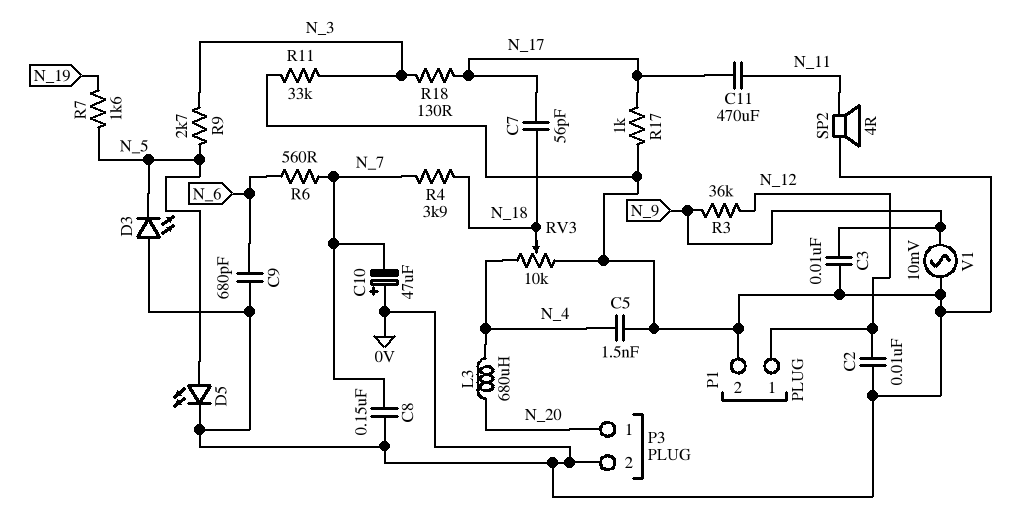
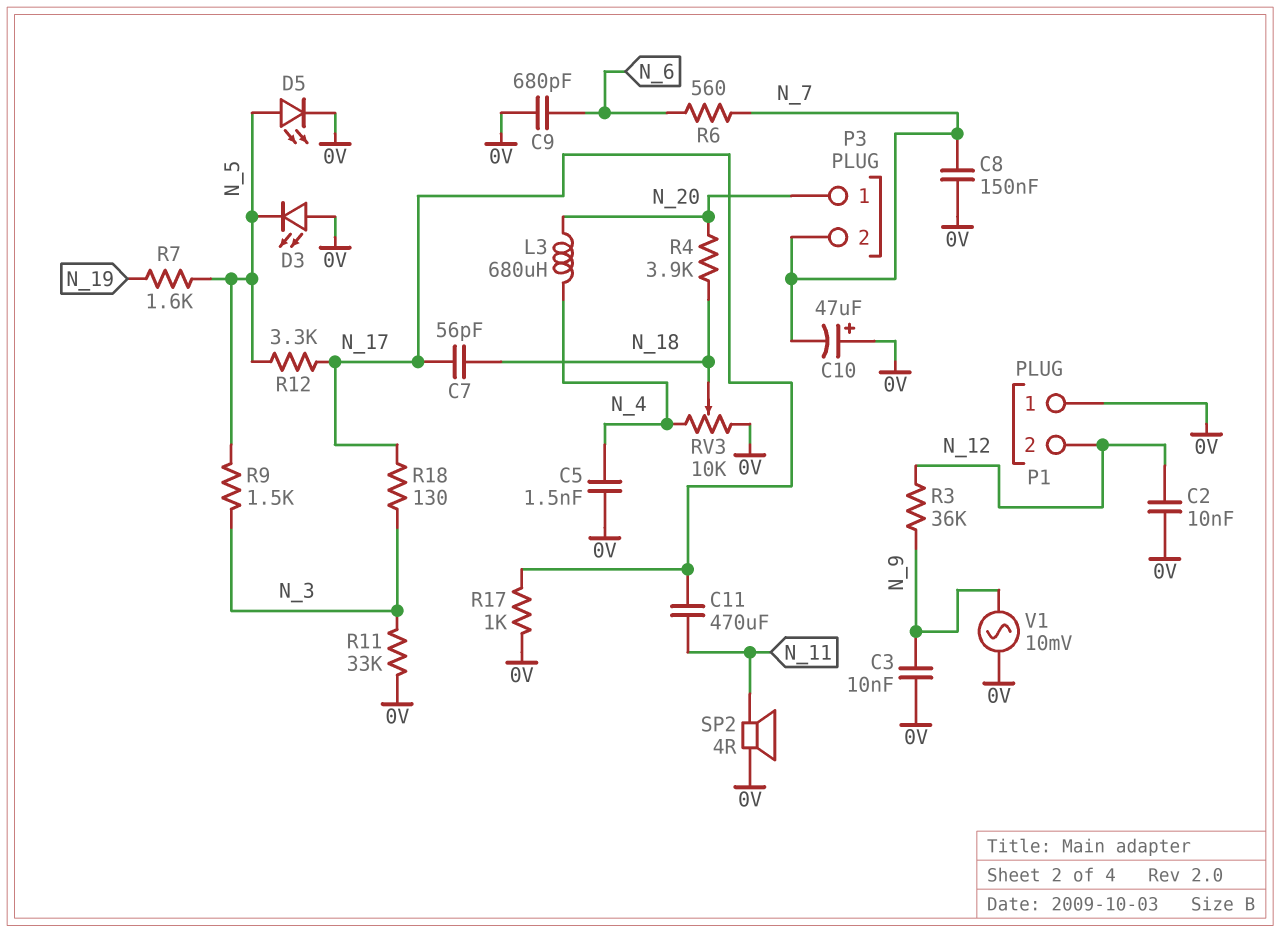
P1 pin 1: N_12 -> 0V
P1 pin 2: 0V -> N_12
P3 pin 2: 0V -> N_7
R4: 3.9k (N_7, N_18) -> 3.9k (N_18, N_20)
R9: 2.7k (N_3, N_5) -> 1.5k (N_3, N_5)
R12: none -> 3.3k (N_5, N_17)

